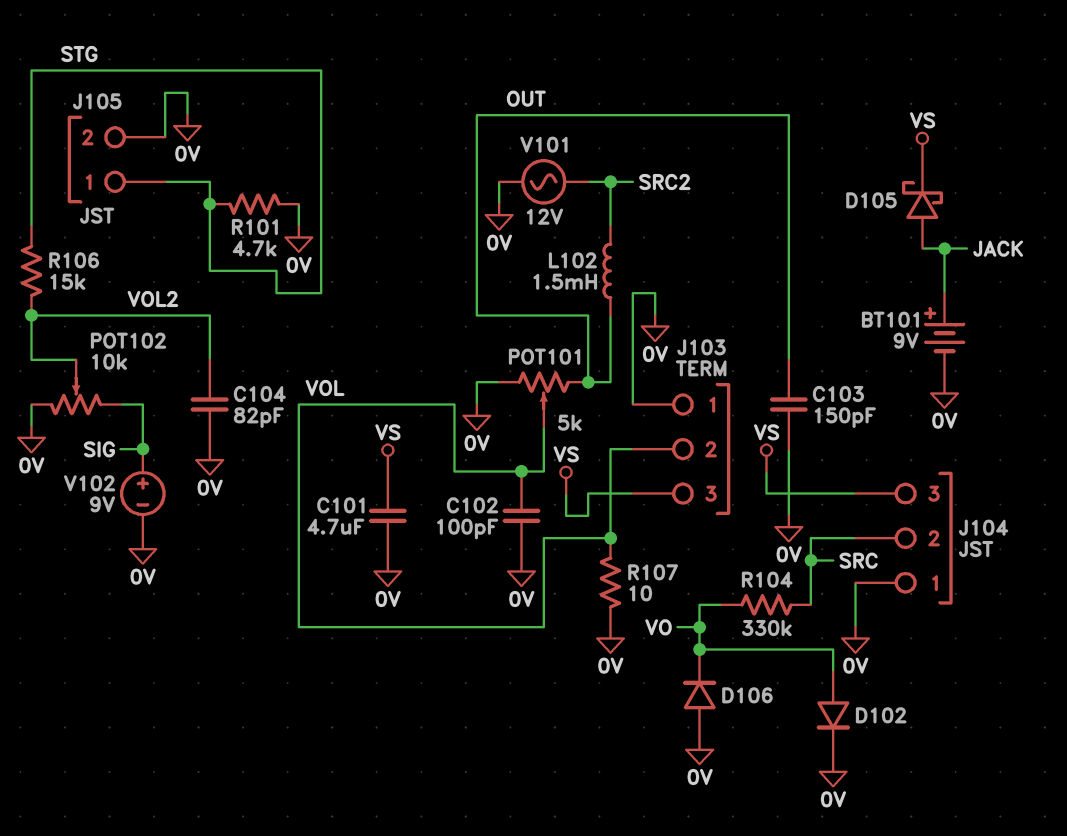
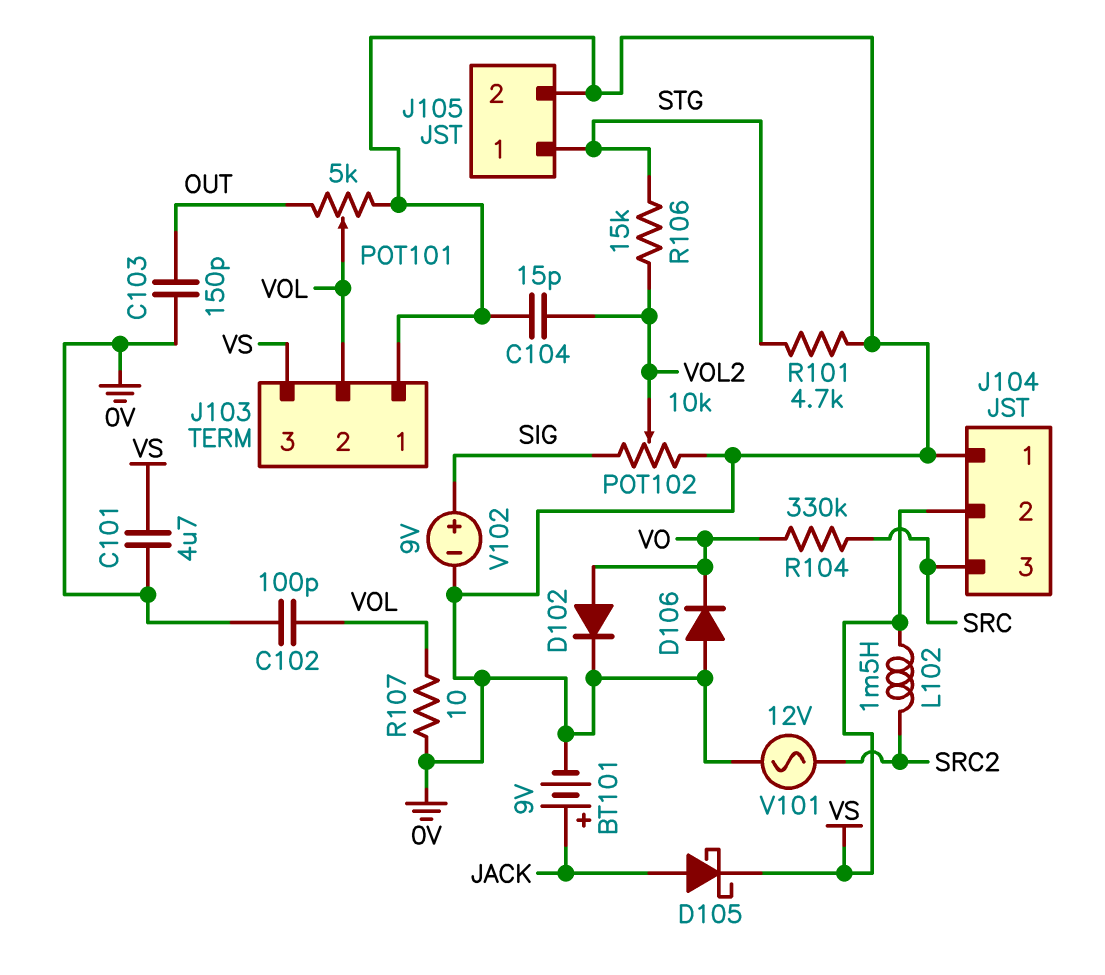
C104: 82pF (0V, VOL2) -> 15pF (0V, VOL2)
J104 pin 2: SRC -> VS
J104 pin 3: VS -> SRC
L102: 1.5mH (OUT, SRC2) -> 1.5mH (SRC2, VS)

